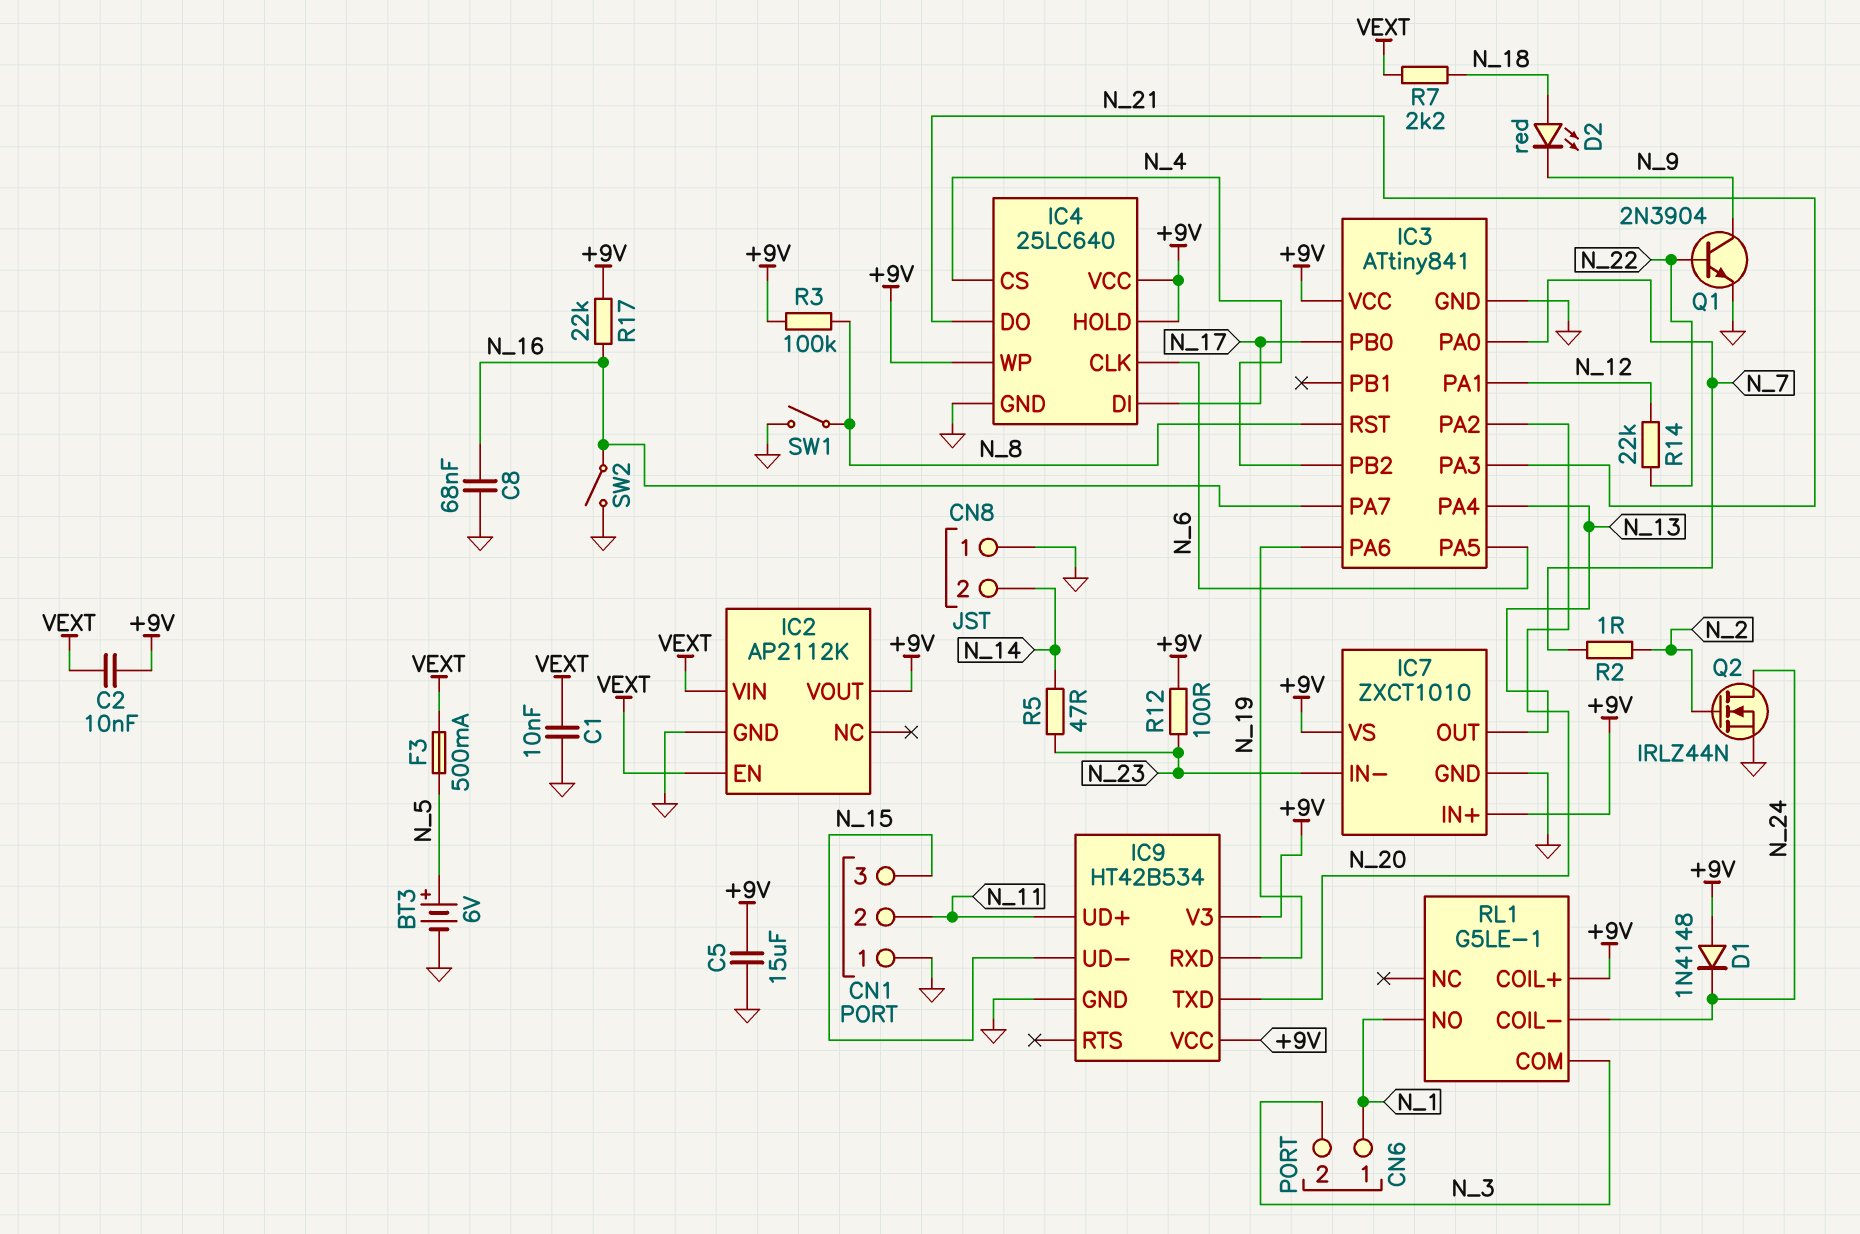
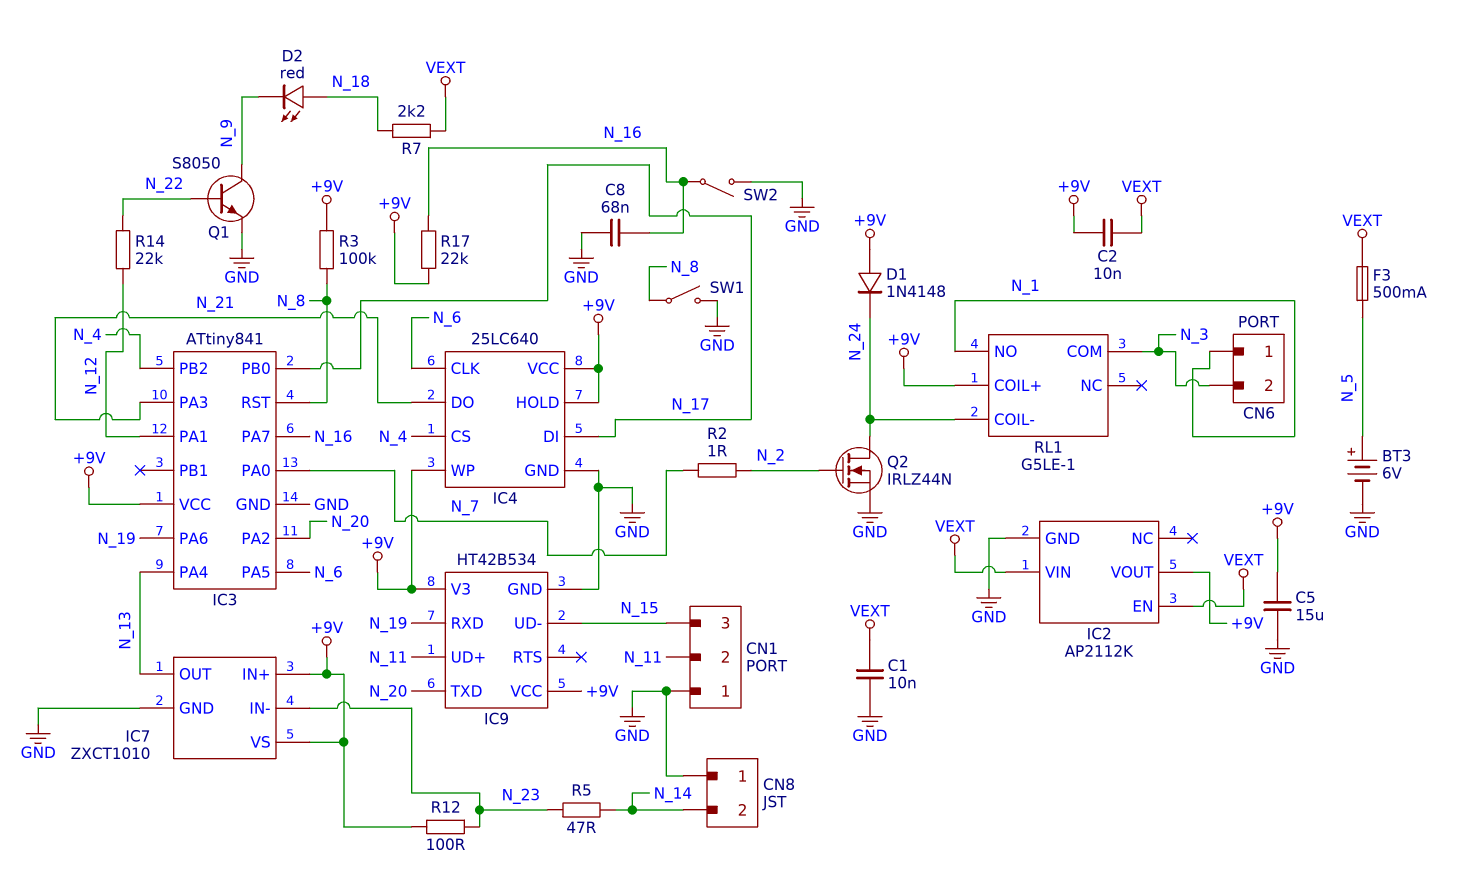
Q1: NPN 2N3904 (B N_22, C N_9, E GND) -> NPN S8050 (B N_22, C N_9, E GND)

